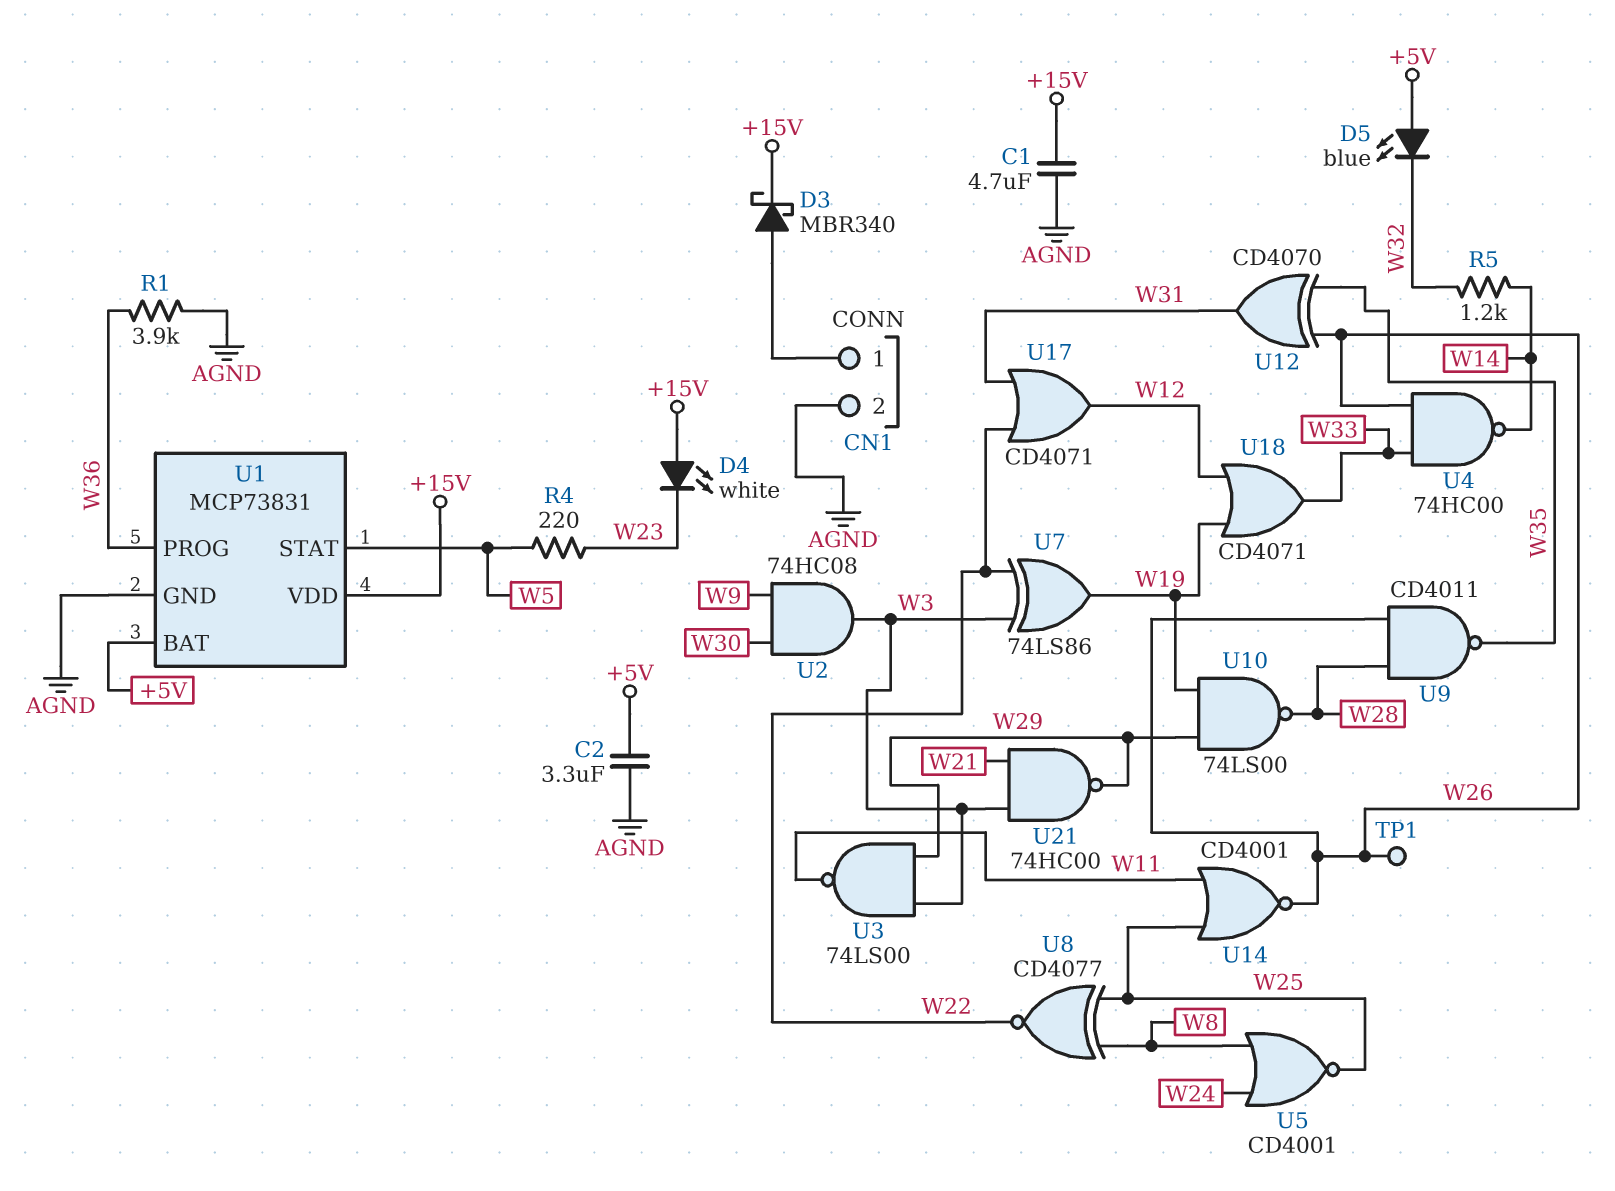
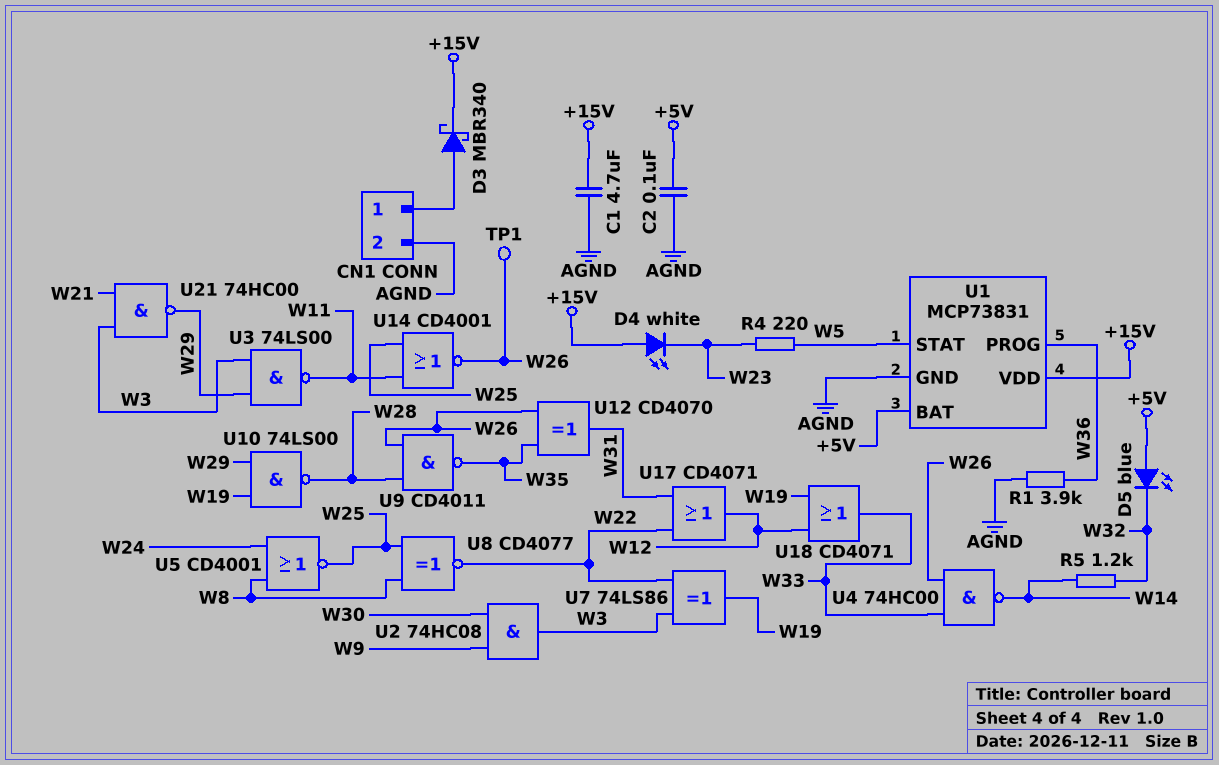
C2: 3.3uF (+5V, AGND) -> 100nF (+5V, AGND)

